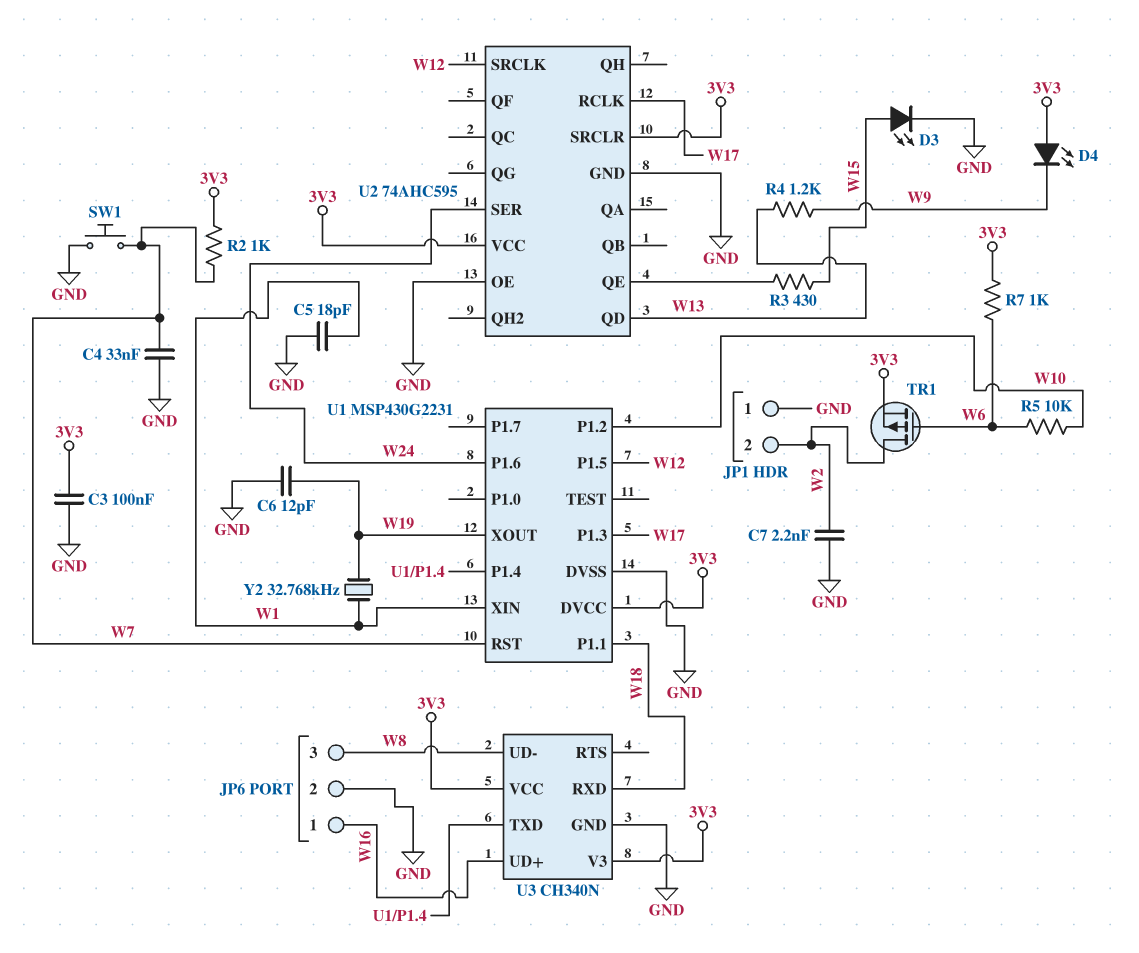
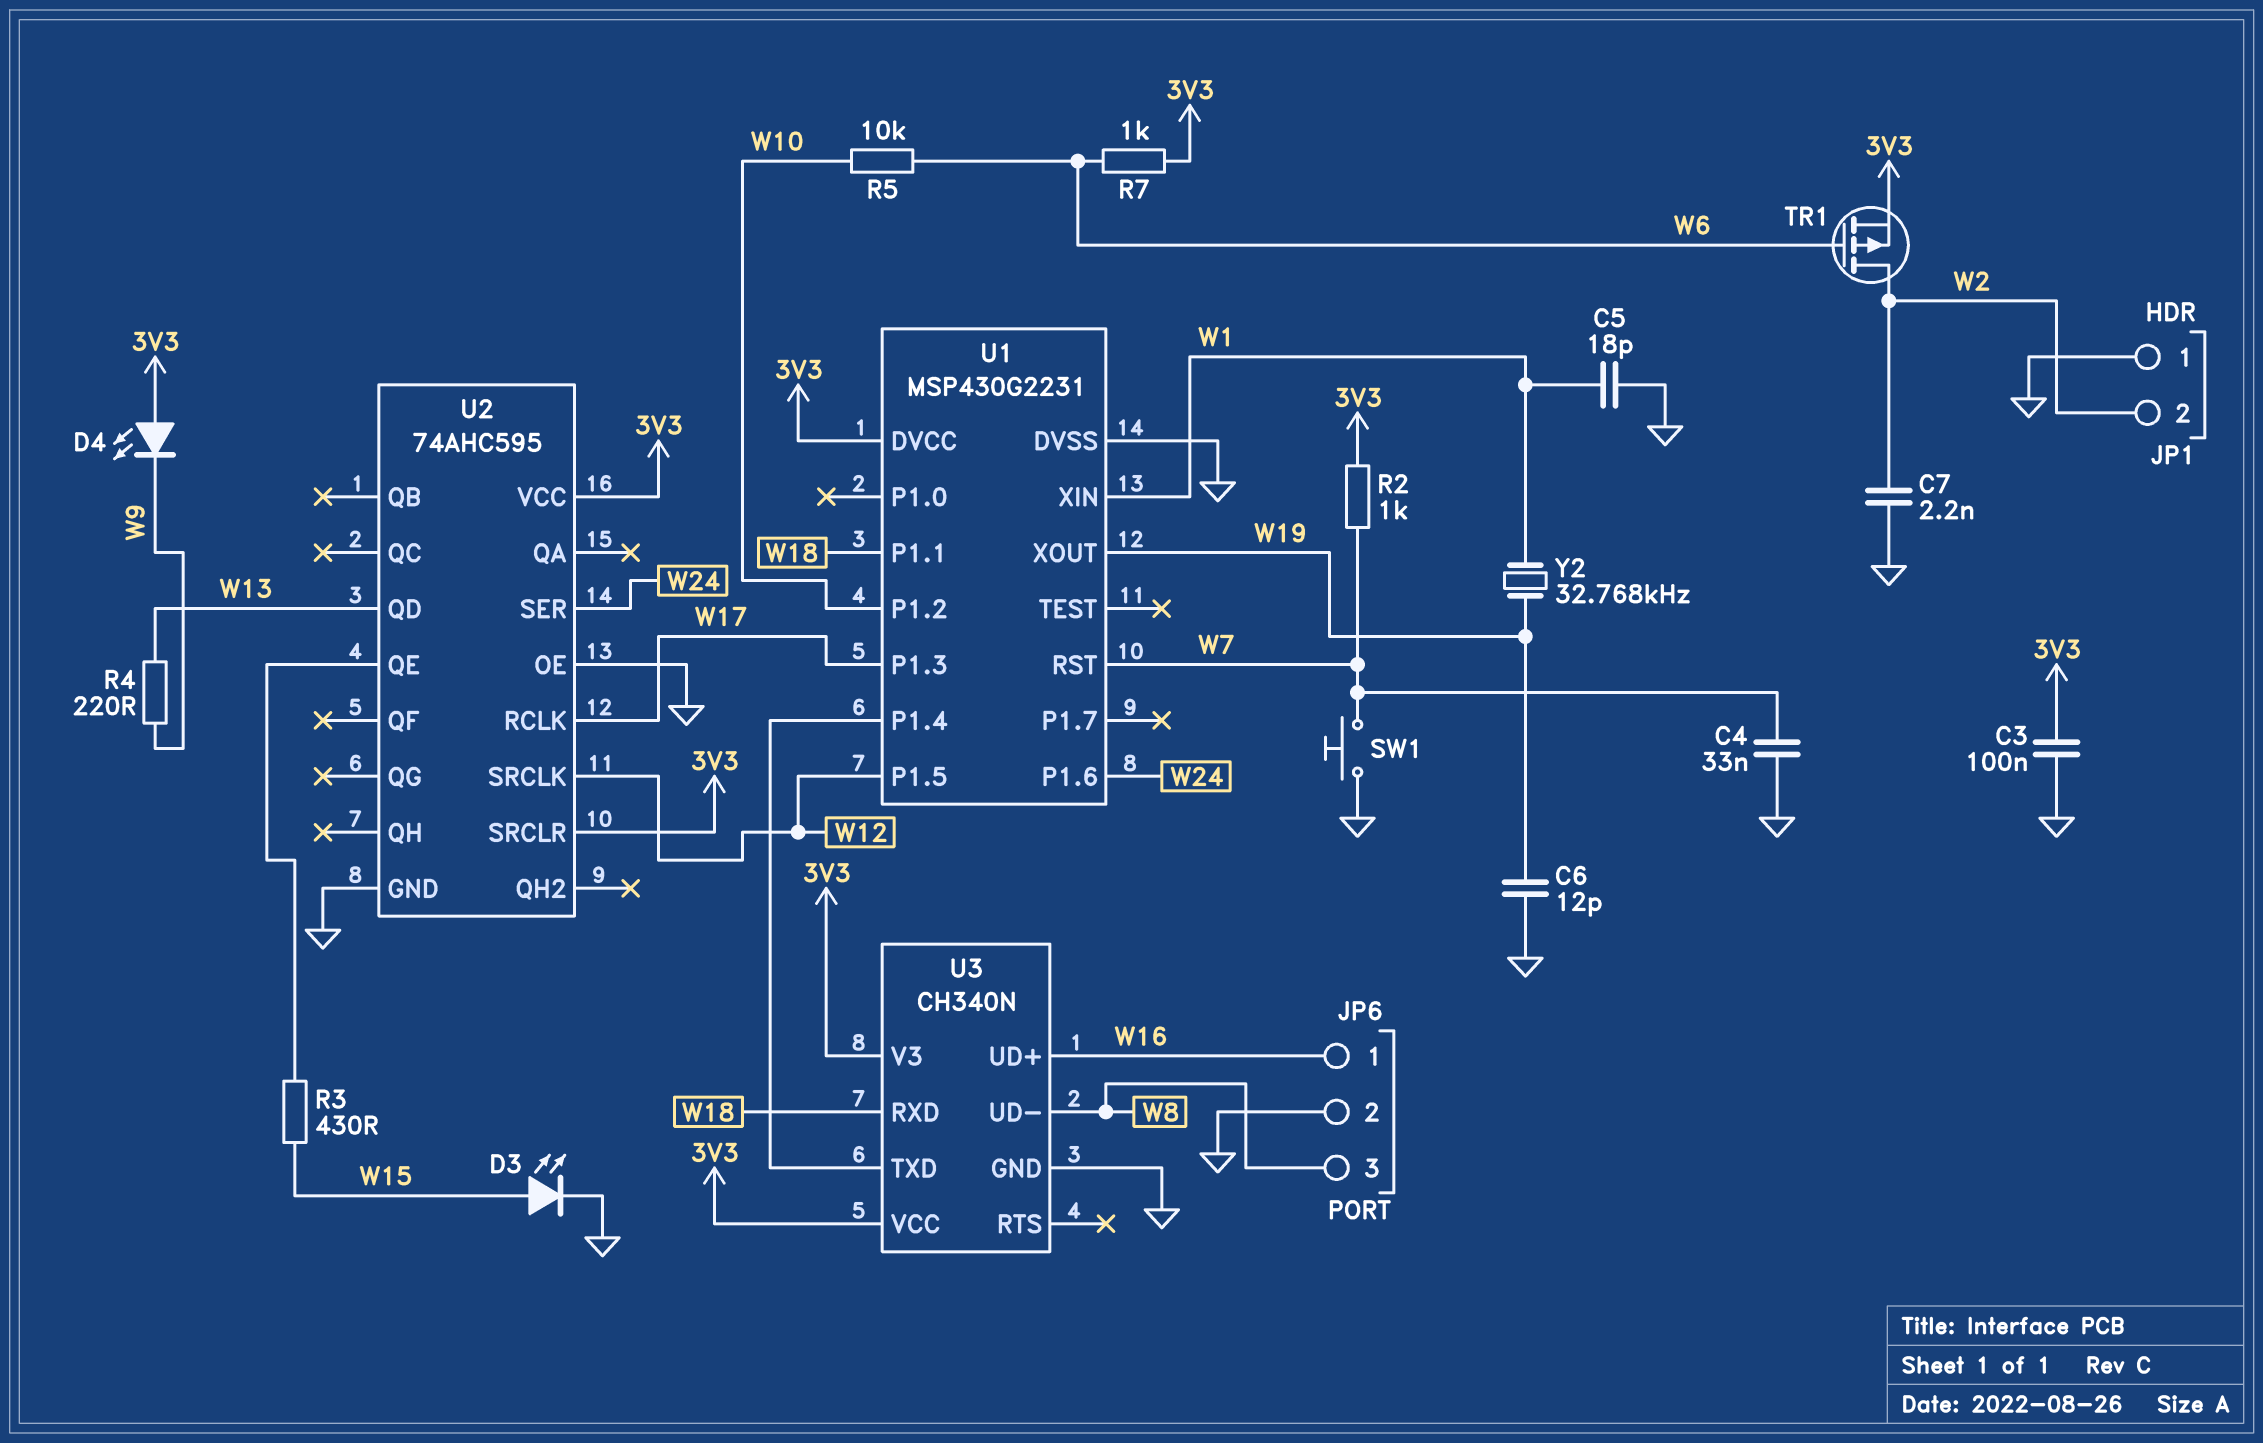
R4: 1.2k (W9, W13) -> 220 (W9, W13)

